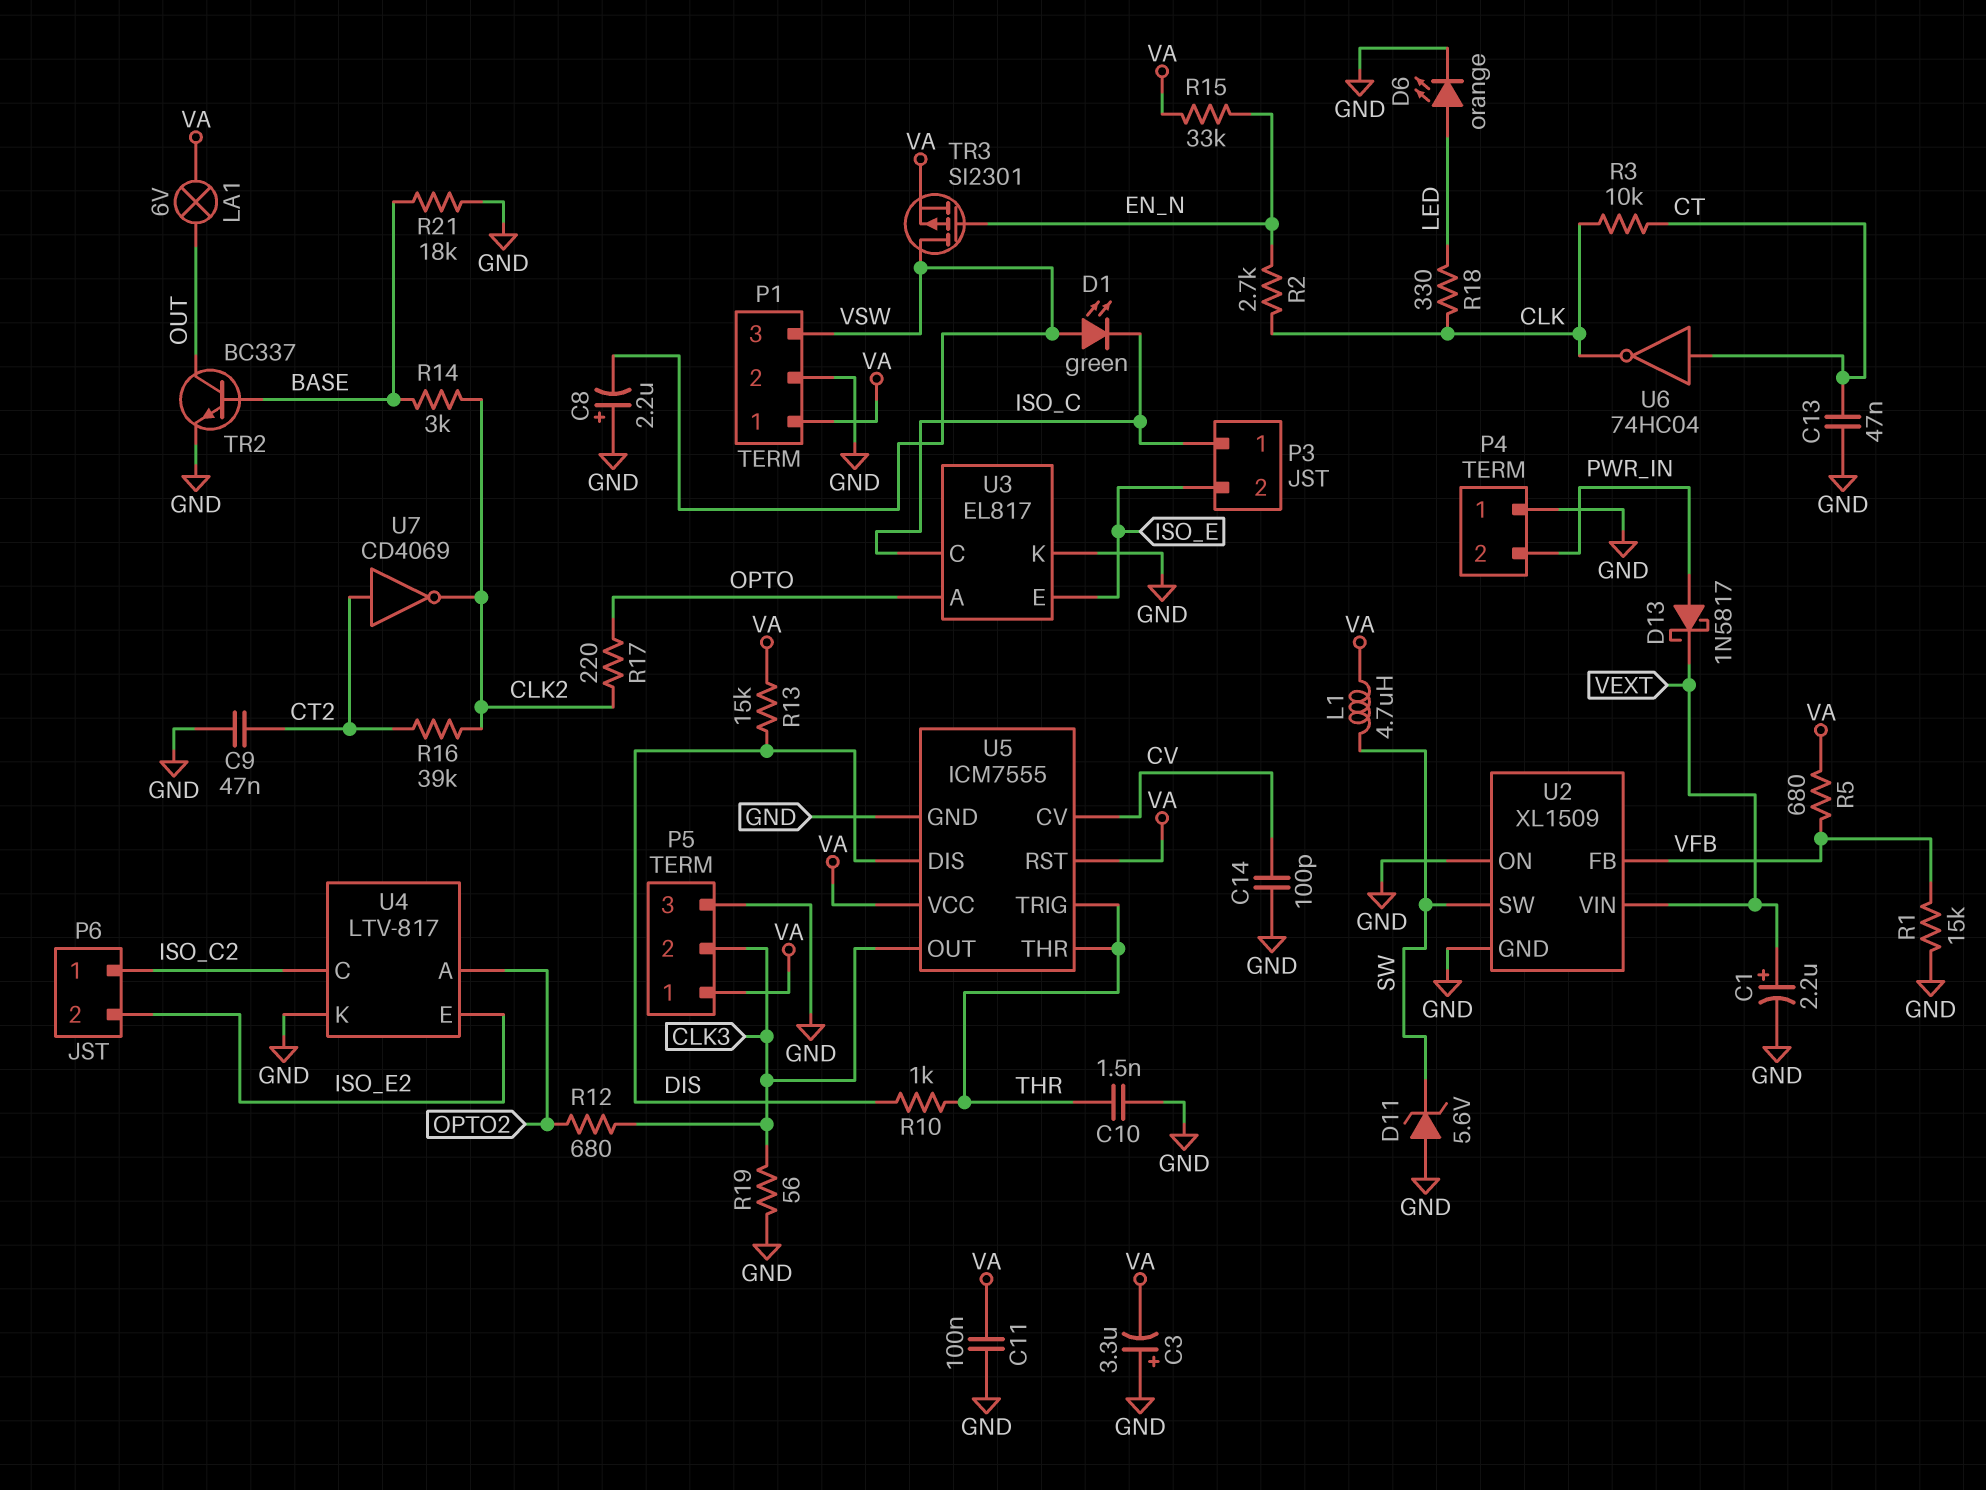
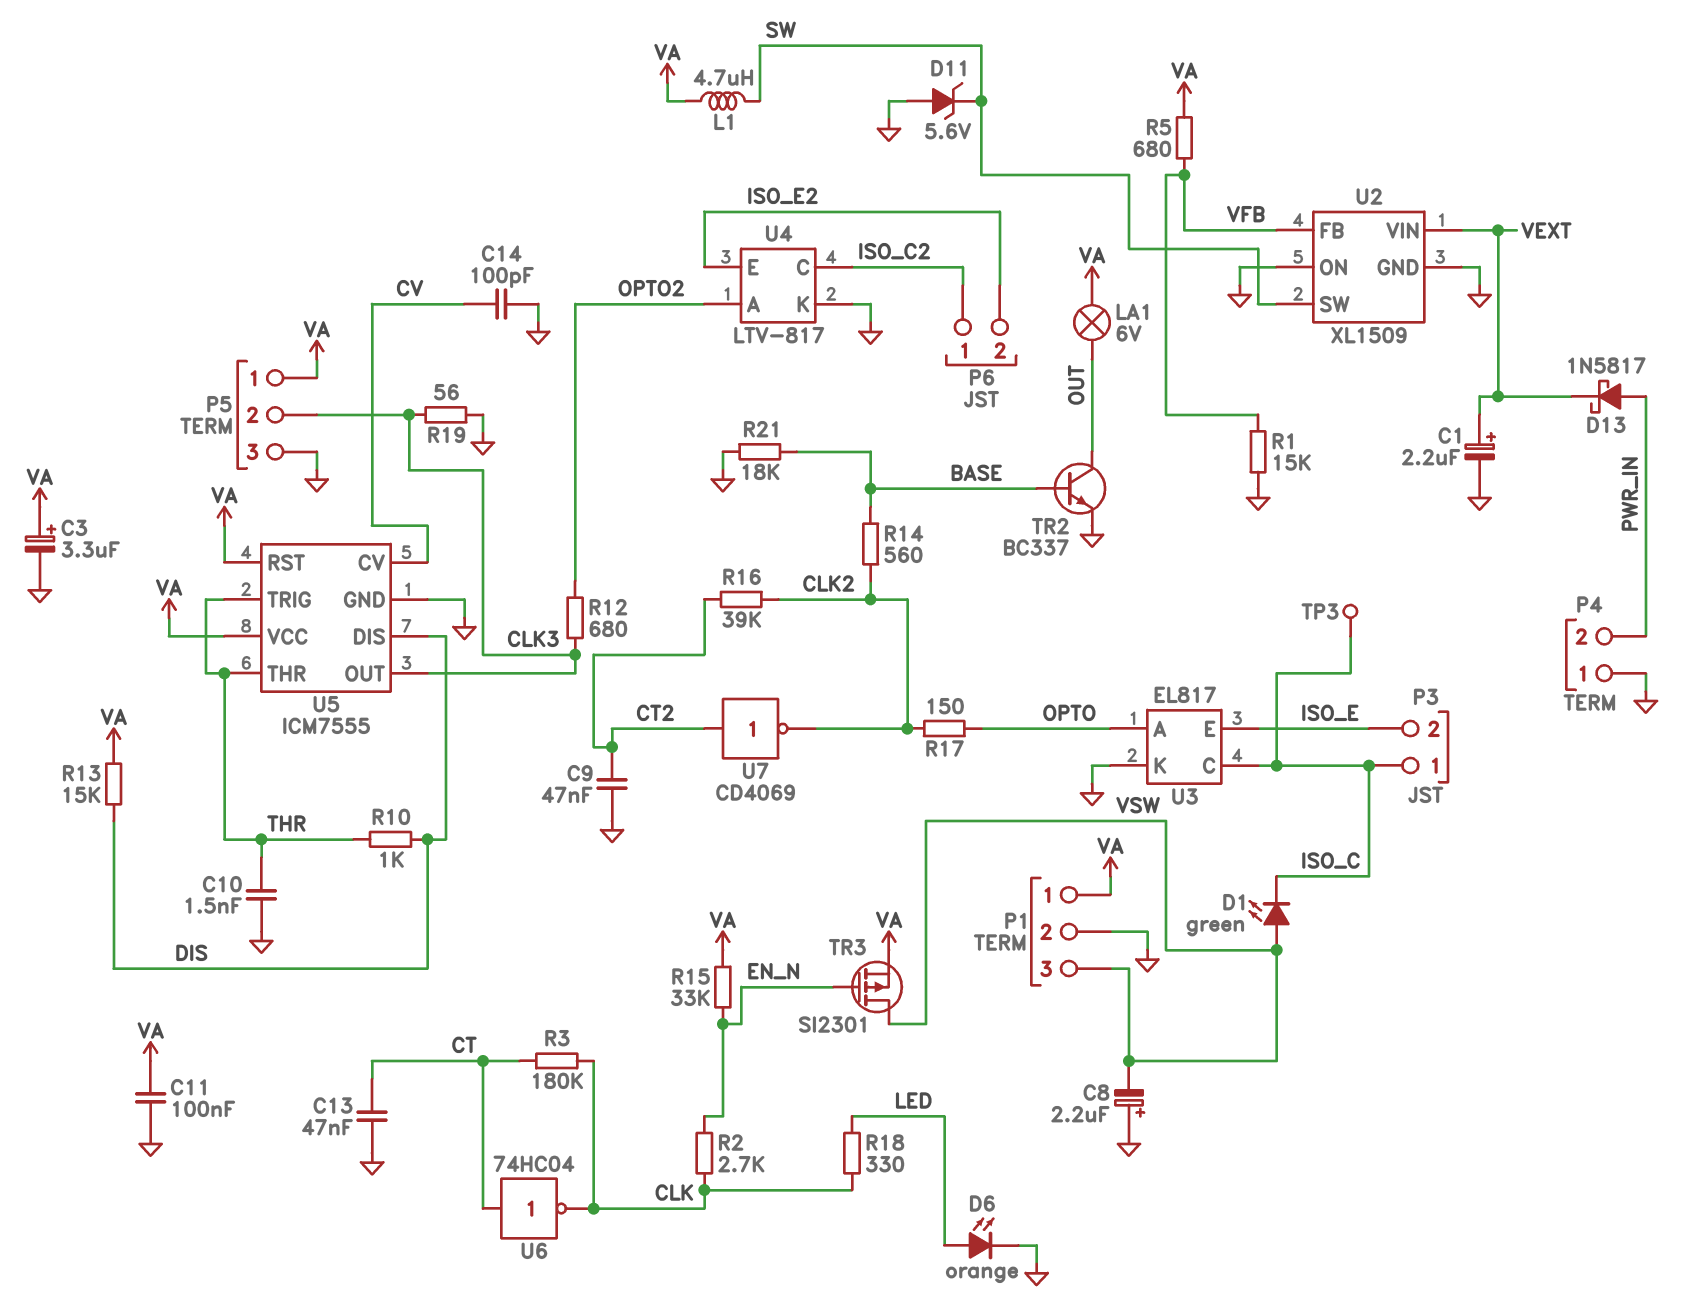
C3: 3.3uF (plus GND, minus VA) -> 3.3uF (plus VA, minus GND)
R3: 10k (CLK, CT) -> 180k (CLK, CT)
R14: 3k (BASE, CLK2) -> 560 (BASE, CLK2)
R17: 220 (CLK2, OPTO) -> 150 (CLK2, OPTO)
TP3: none -> test point (ISO_C)

